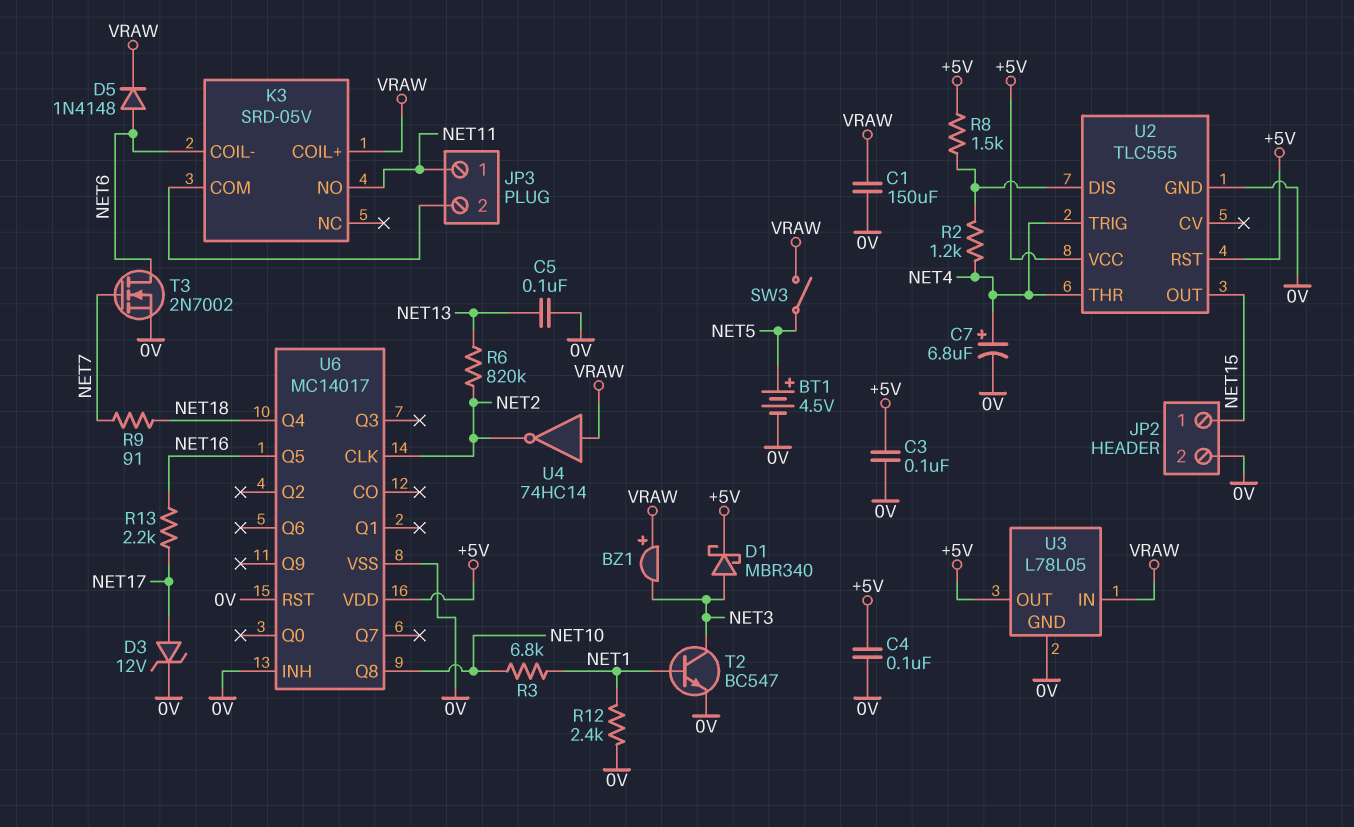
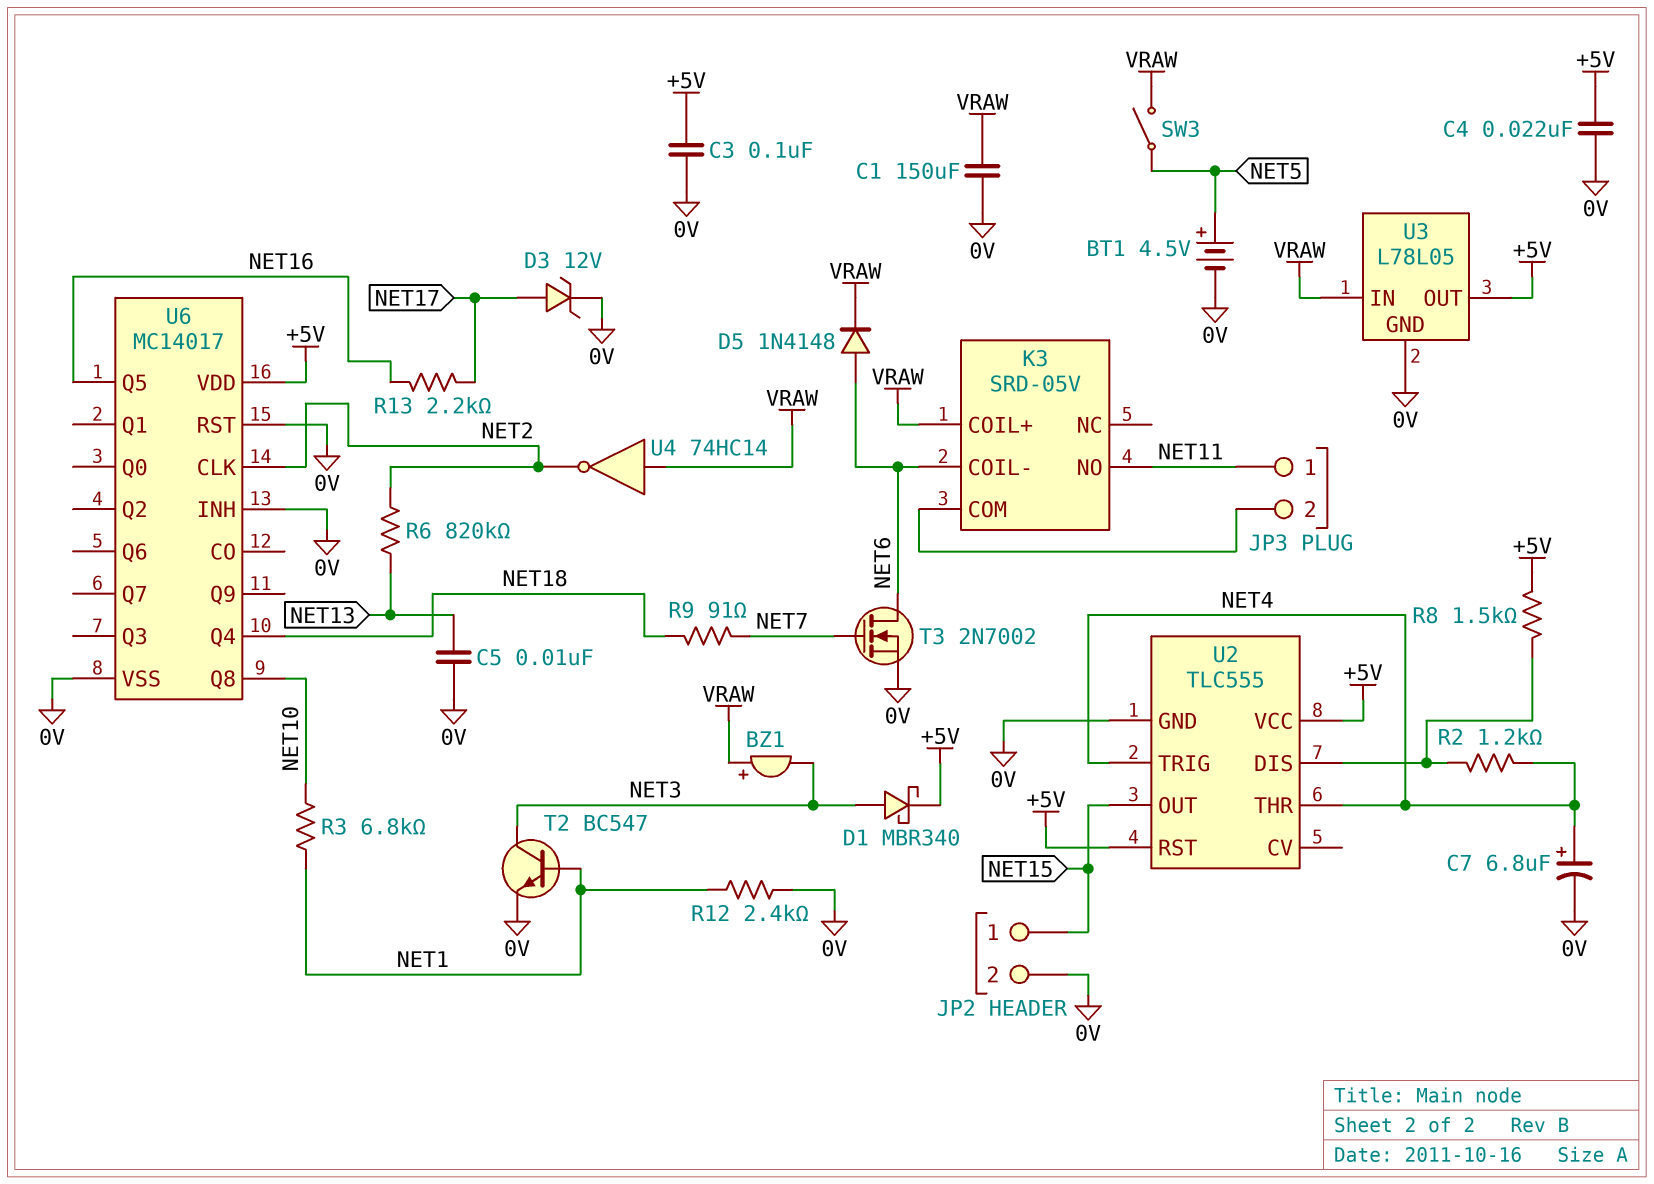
C4: 100nF (+5V, 0V) -> 22nF (+5V, 0V)
C5: 100nF (0V, NET13) -> 10nF (0V, NET13)

